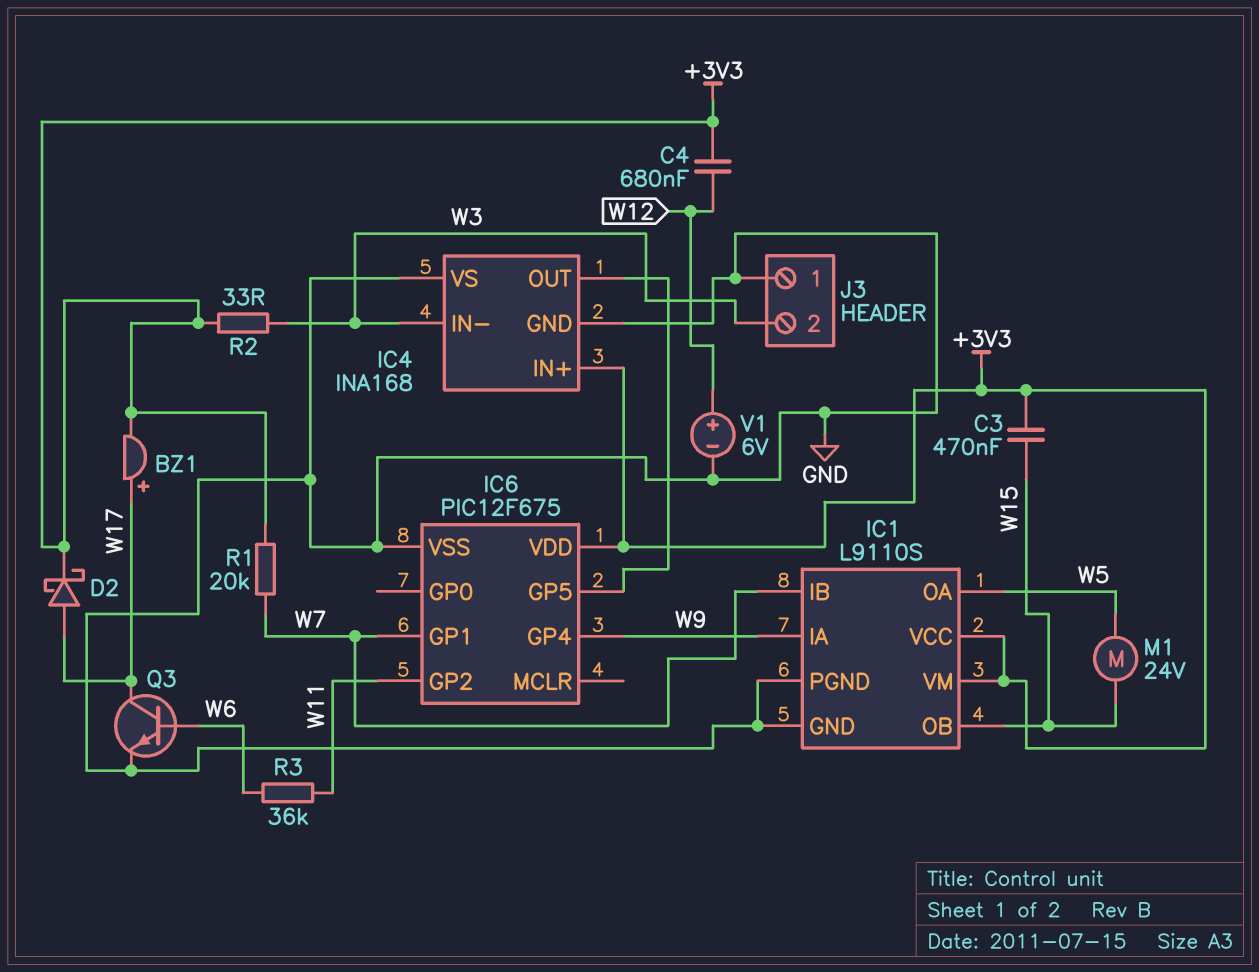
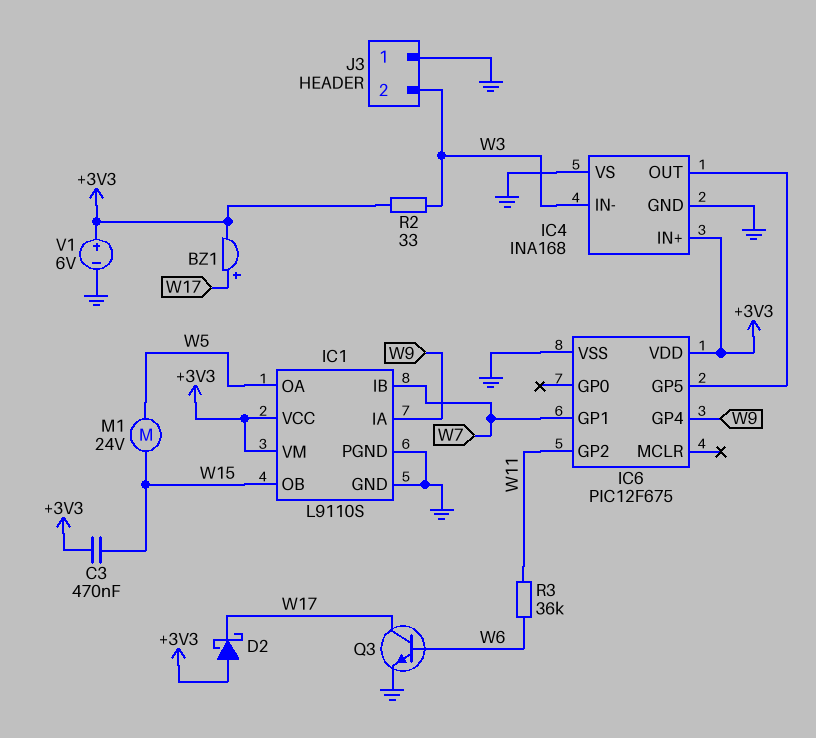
C4: 680nF (+3V3, W12) -> none
D2: schottky (A W17, K +3V3) -> schottky (A +3V3, K W17)
R1: 20k (+3V3, W7) -> none
V1: 6V (plus W12, minus GND) -> 6V (plus +3V3, minus GND)

